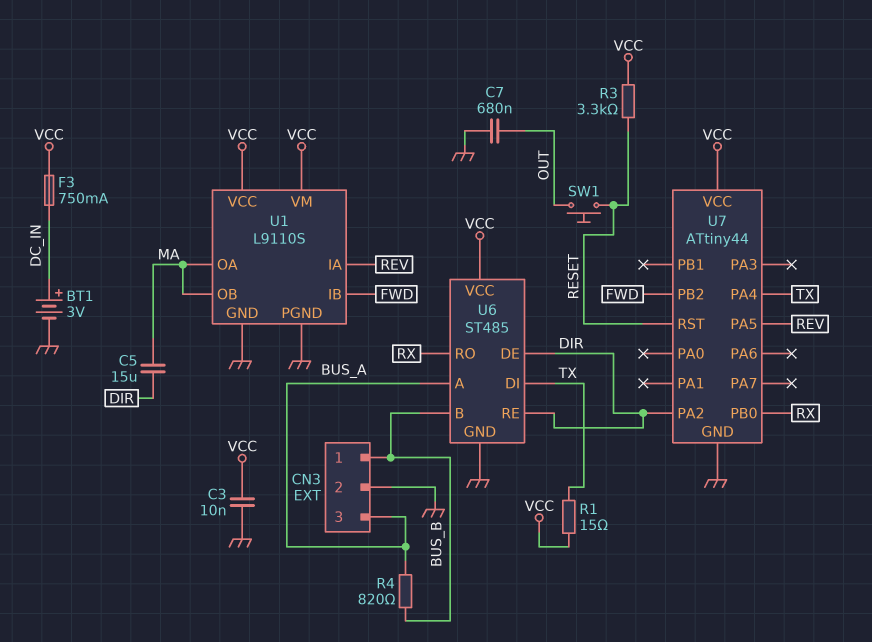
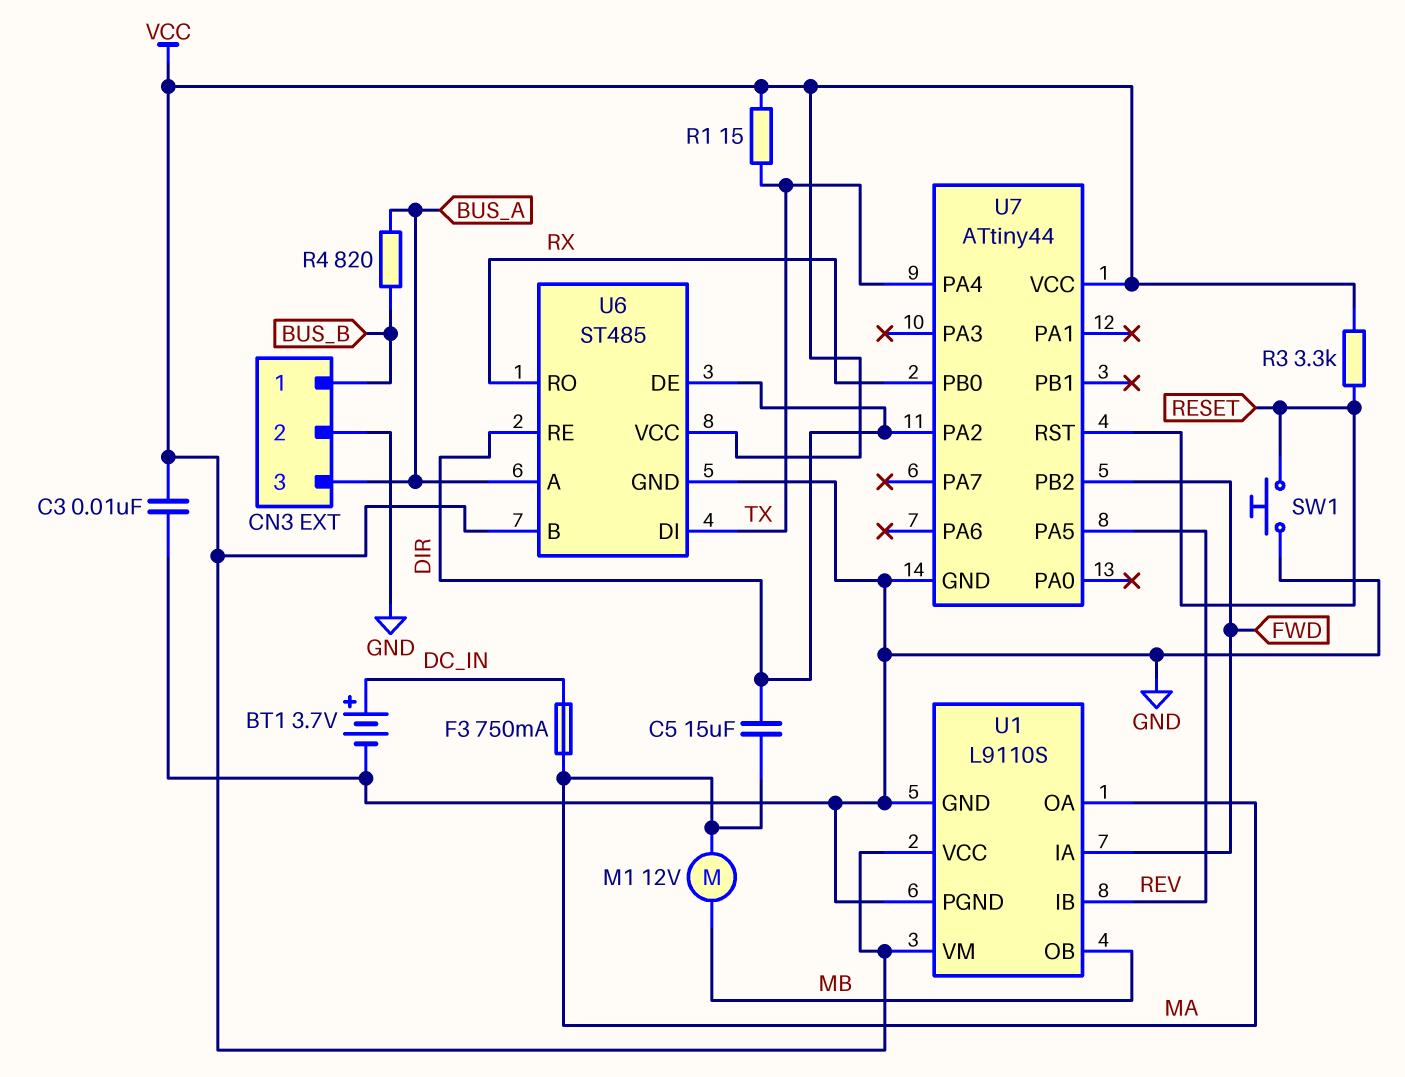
BT1: 3V (plus DC_IN, minus GND) -> 3.7V (plus DC_IN, minus GND)
C7: 680nF (GND, OUT) -> none
F3: 750mA (DC_IN, VCC) -> 750mA (DC_IN, MA)
M1: none -> motor 12V (MA, MB)
SW1: button (OUT, RESET) -> button (GND, RESET)
U1 pin IA: REV -> FWD
U1 pin IB: FWD -> REV
U1 pin OB: MA -> MB
U6 pin B: BUS_B -> VCC

